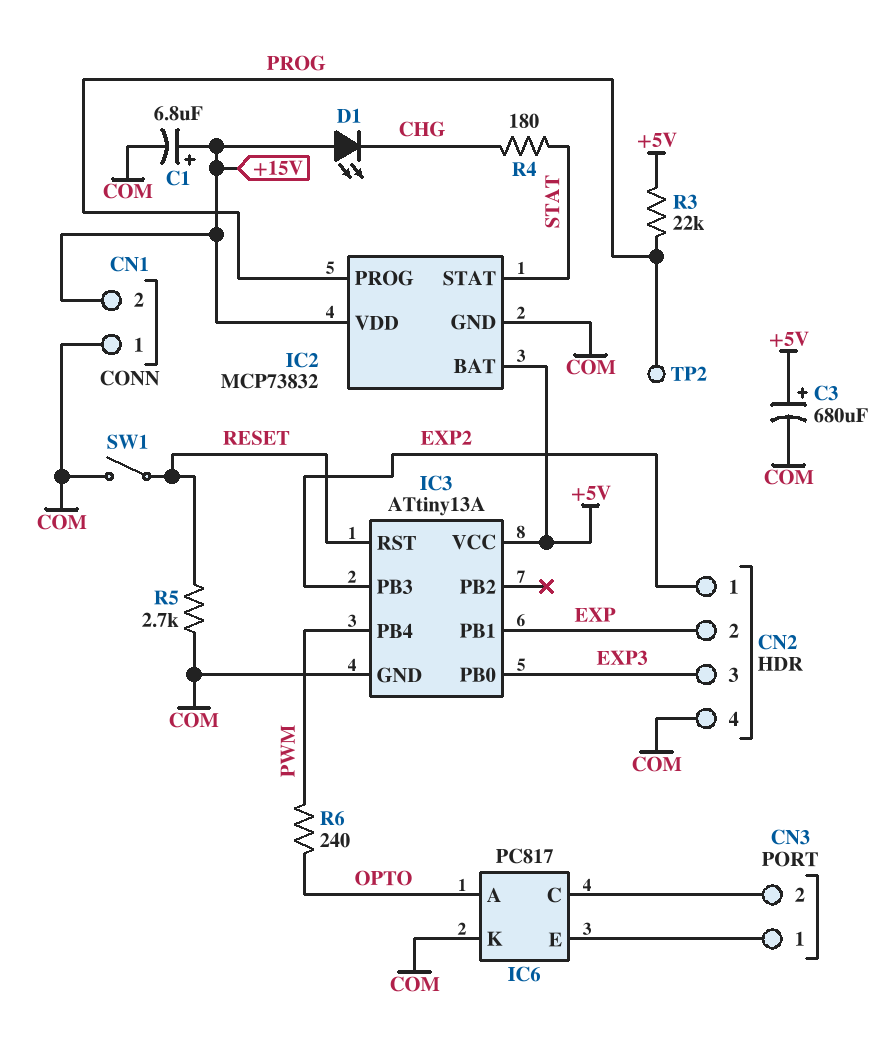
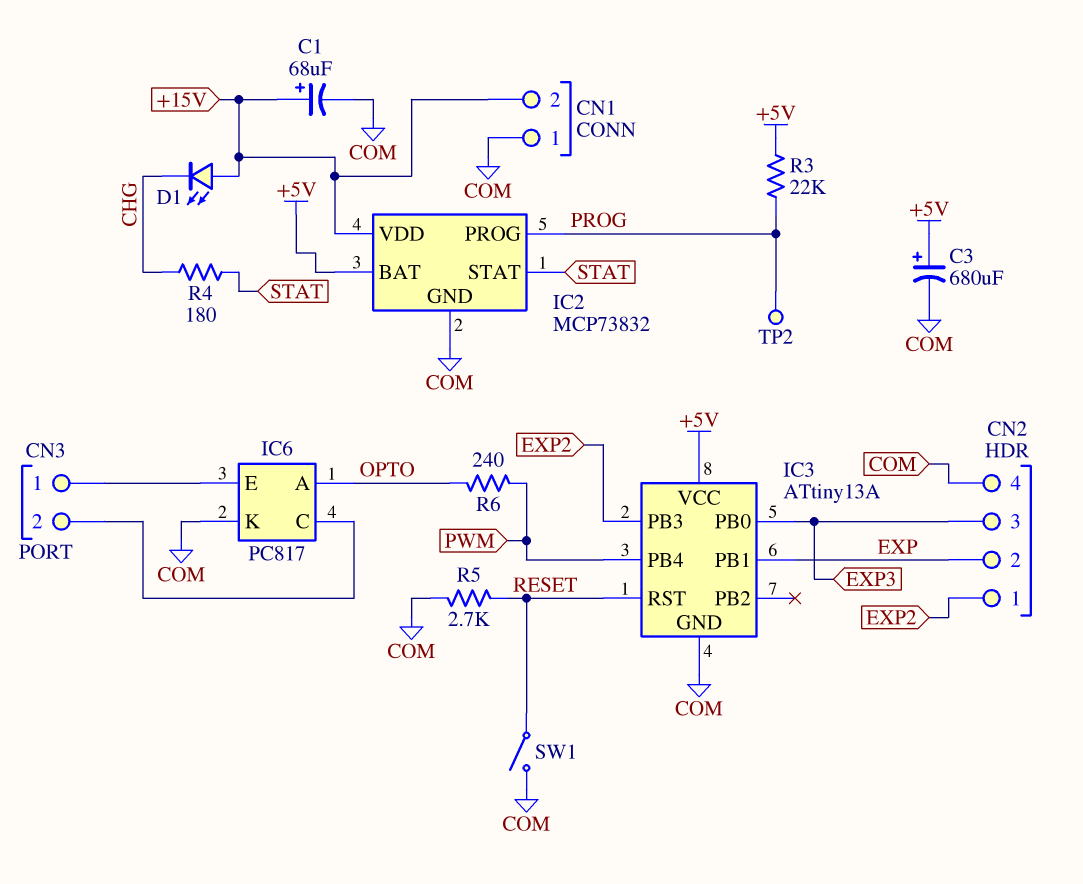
C1: 6.8uF (plus +15V, minus COM) -> 68uF (plus +15V, minus COM)

